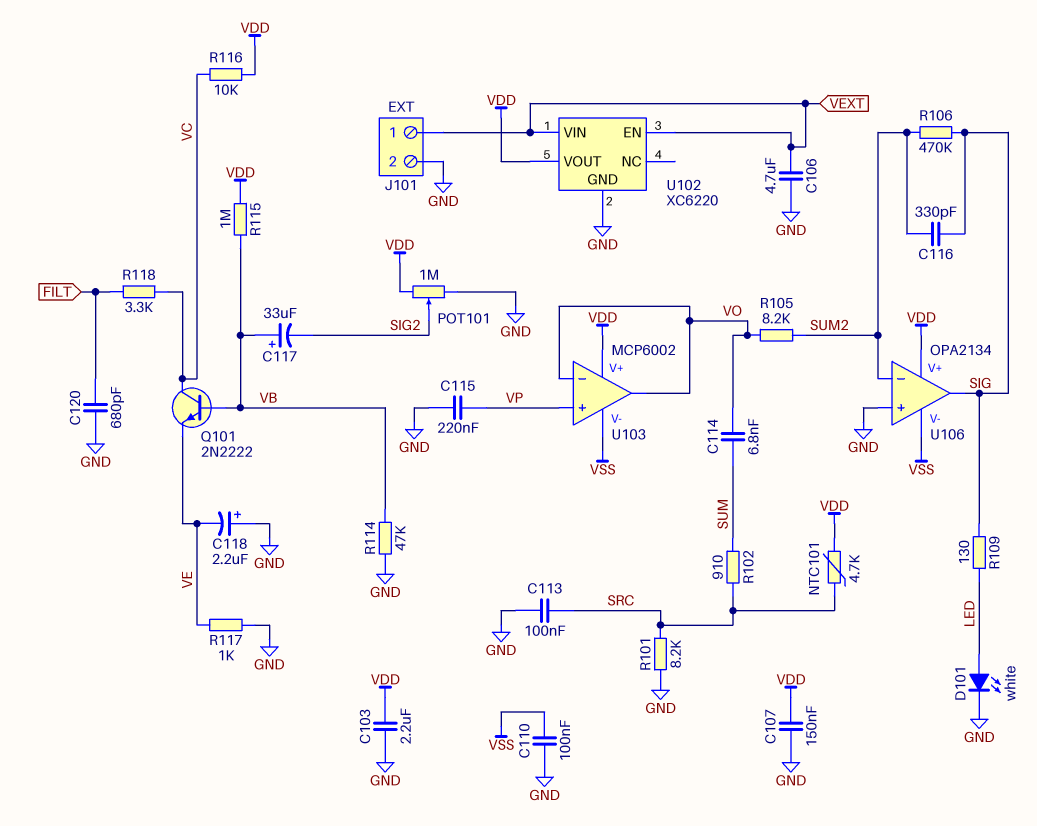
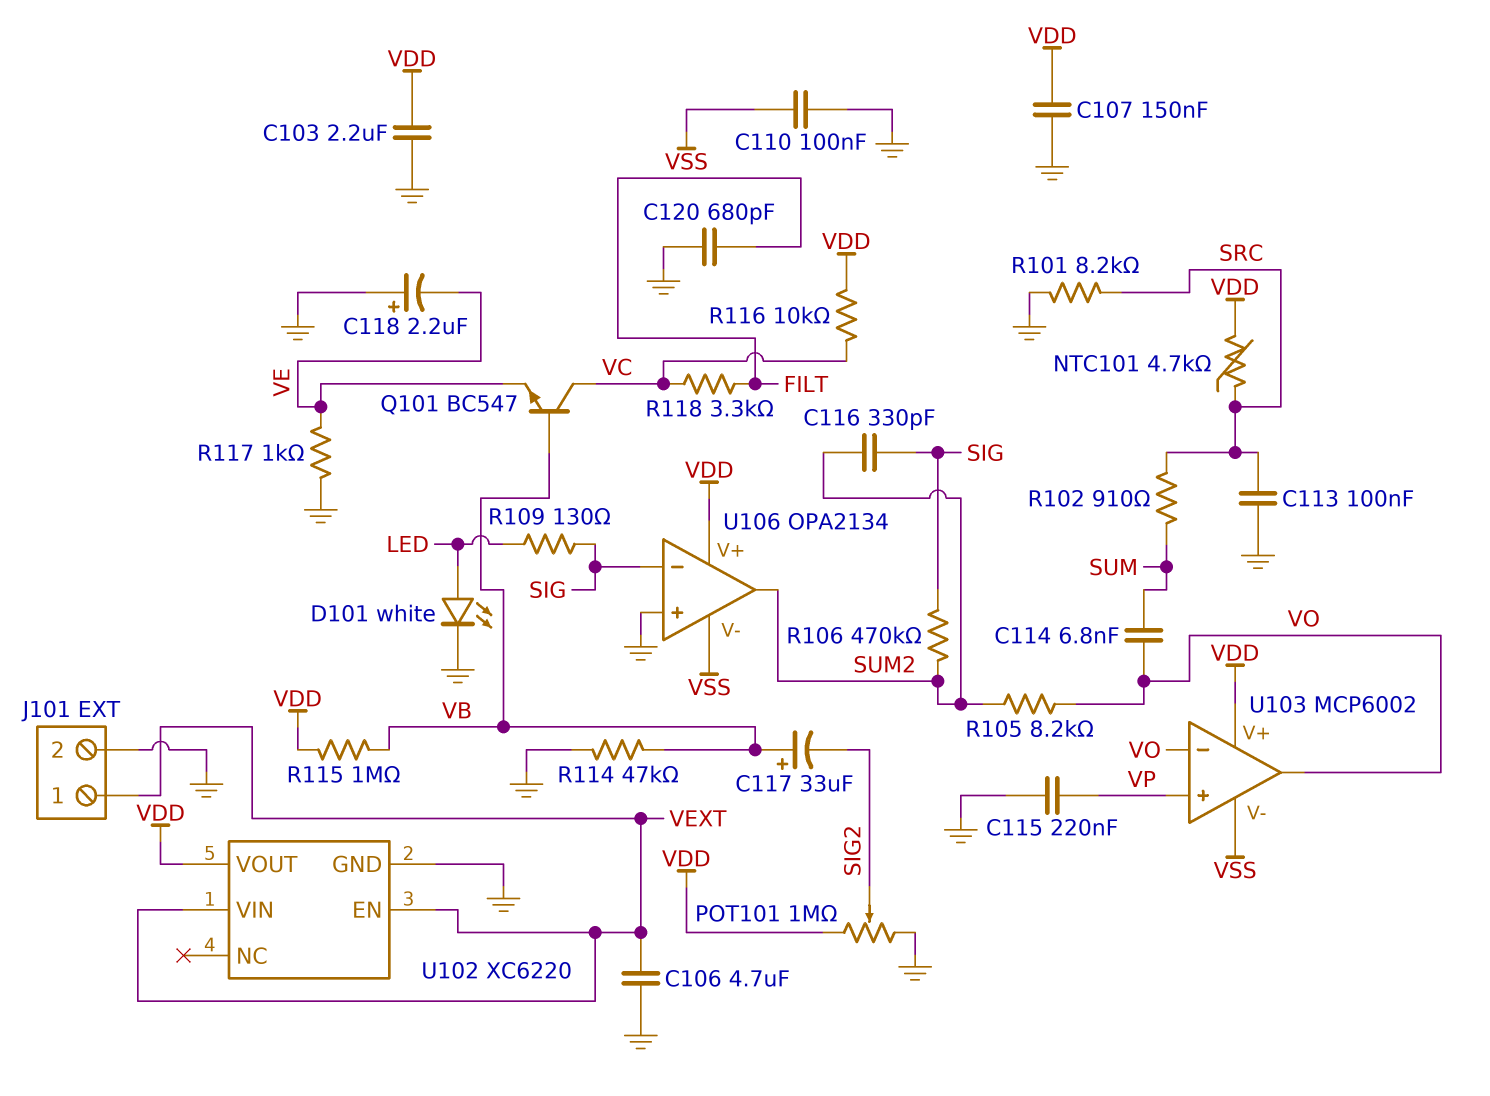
Q101: NPN 2N2222 (B VB, C VC, E VE) -> NPN BC547 (B VB, C VC, E VE)
U106 pin in-: SUM2 -> SIG
U106 pin out: SIG -> SUM2

